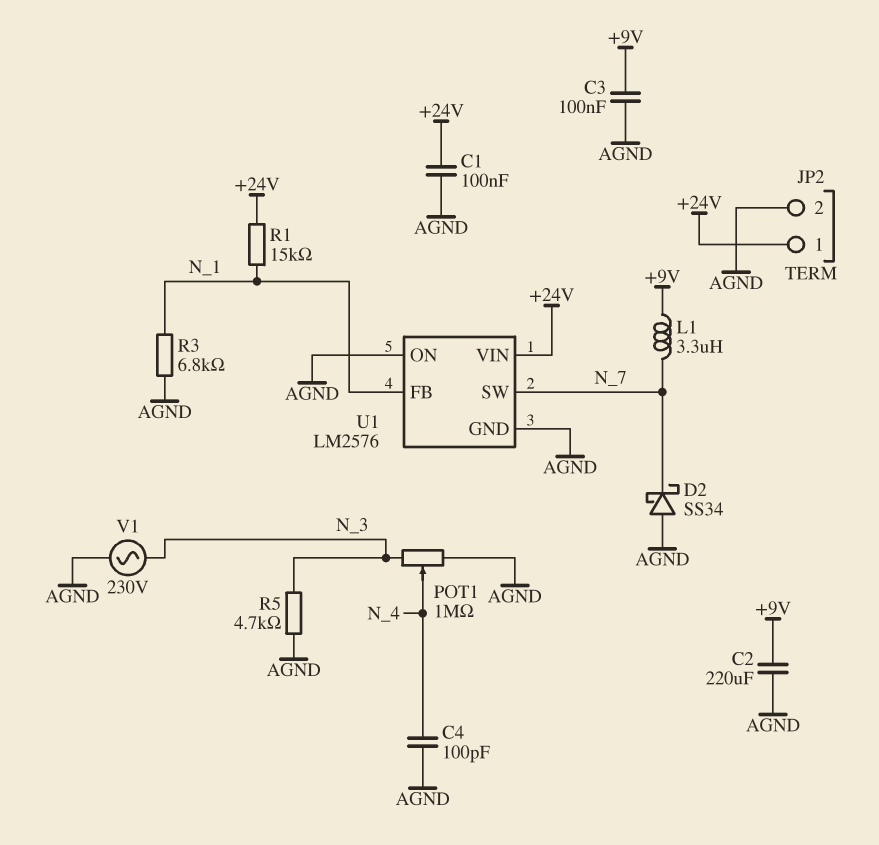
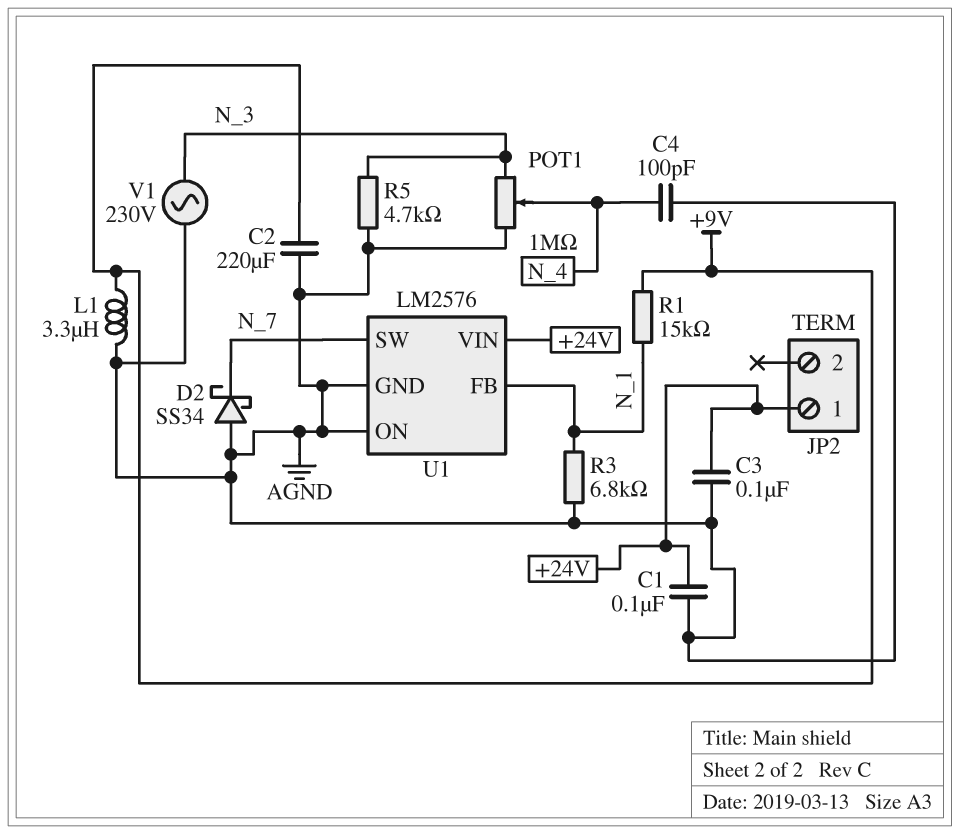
C3: 100nF (+9V, AGND) -> 100nF (+24V, AGND)
JP2 pin 2: AGND -> none
L1: 3.3uH (+9V, N_7) -> 3.3uH (+9V, AGND)
R1: 15k (+24V, N_1) -> 15k (+9V, N_1)

